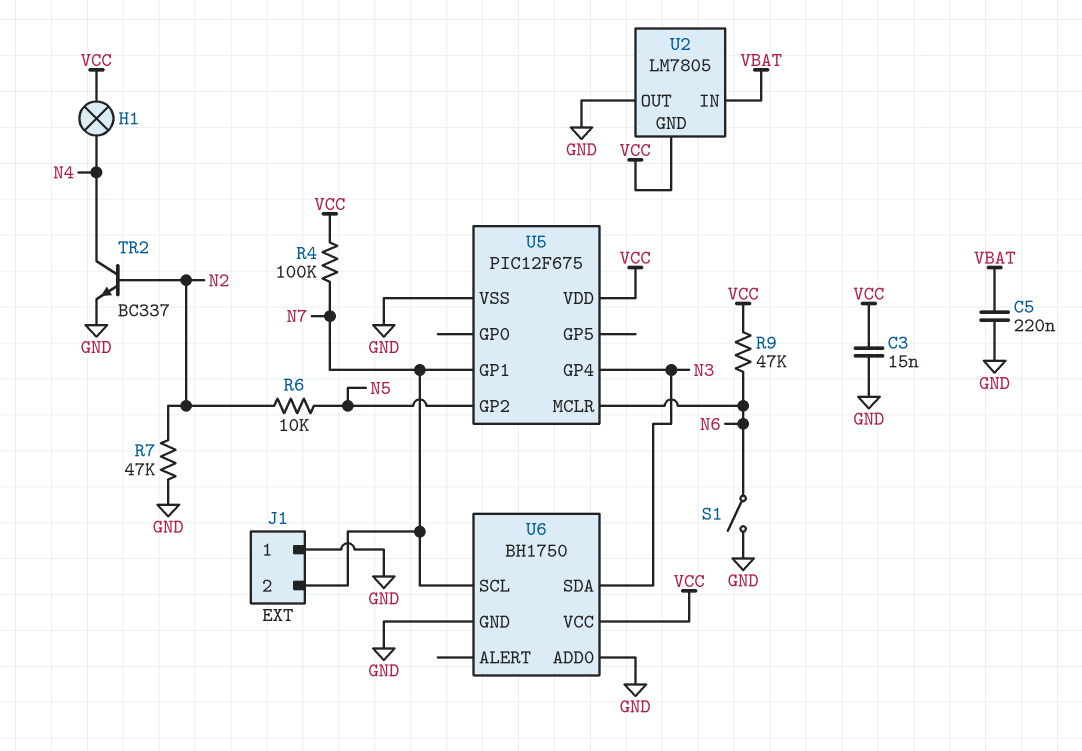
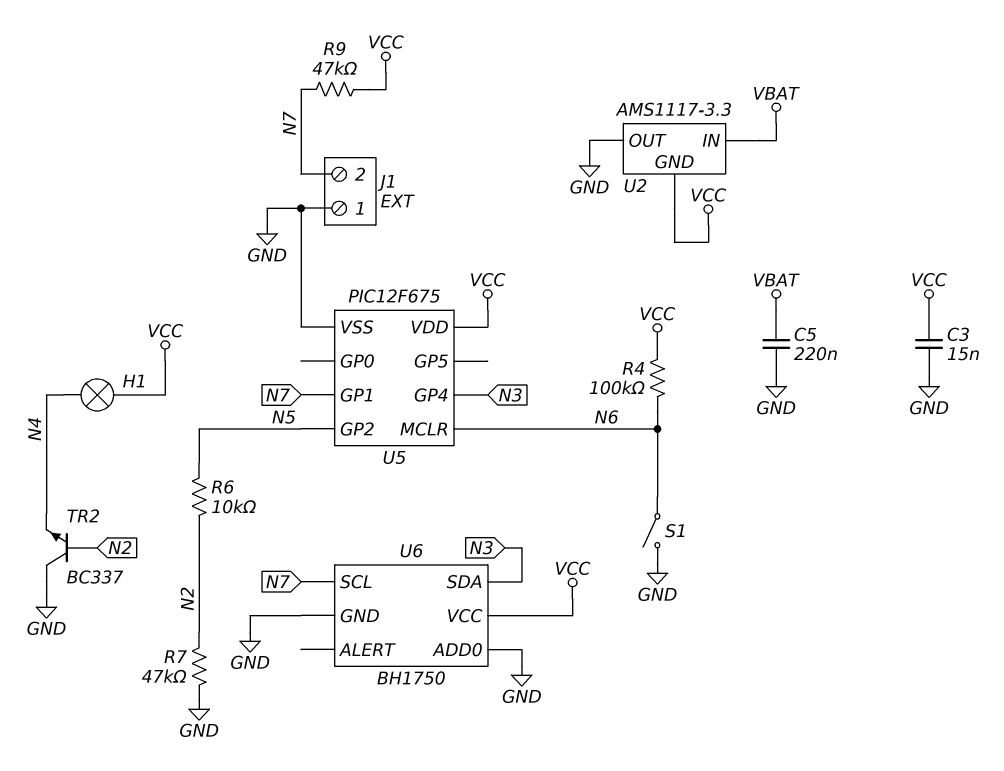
R4: 100k (N7, VCC) -> 100k (N6, VCC)
R9: 47k (N6, VCC) -> 47k (N7, VCC)
TR2: NPN BC337 (B N2, C N4, E GND) -> NPN BC337 (B N2, C GND, E N4)
U2: LM7805 -> AMS1117-3.3

